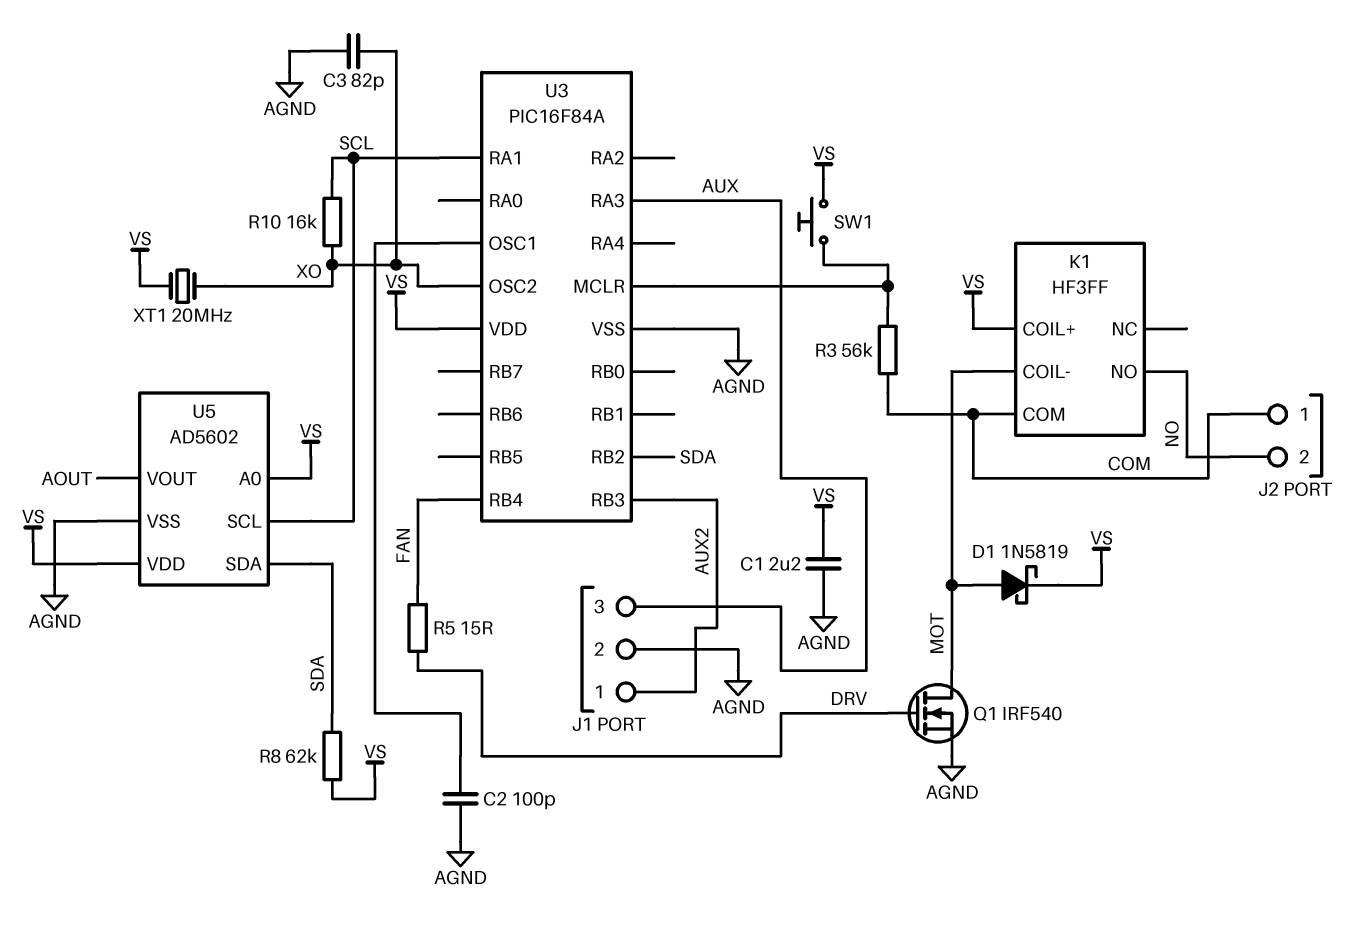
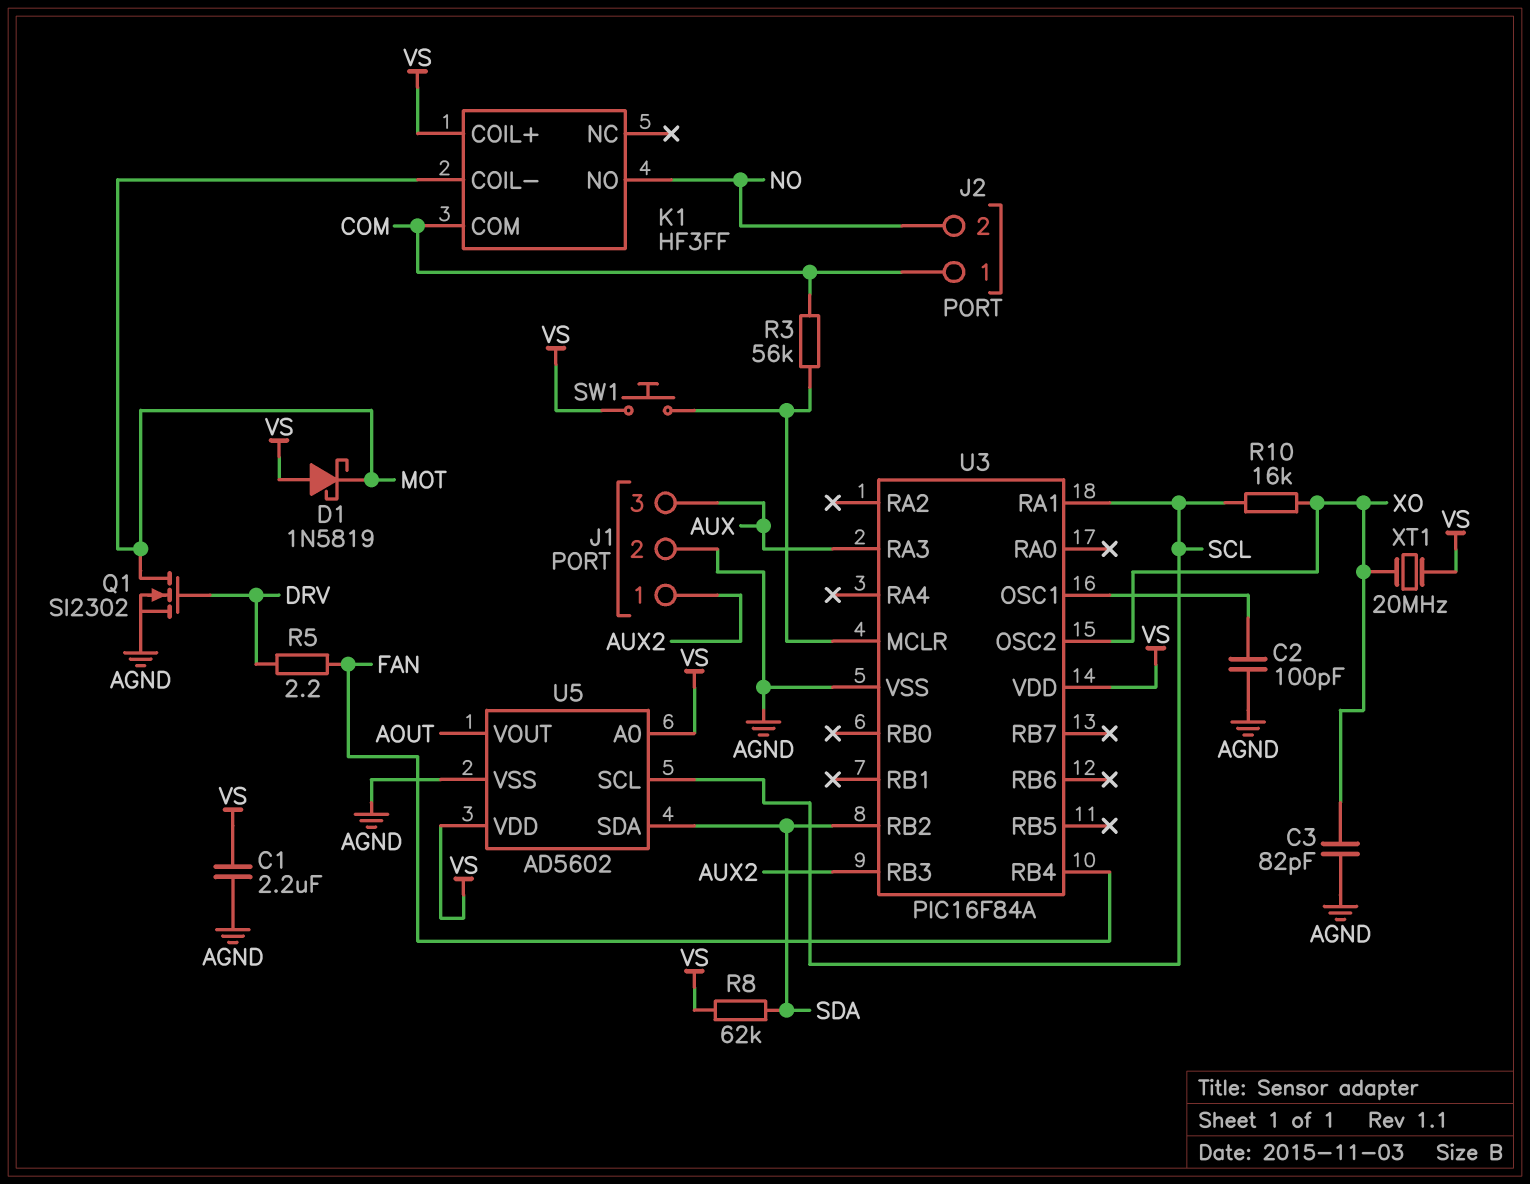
D1: schottky 1N5819 (A MOT, K VS) -> schottky 1N5819 (A VS, K MOT)
Q1: NMOS IRF540 (G DRV, D MOT, S AGND) -> NMOS SI2302 (G DRV, D MOT, S AGND)
R5: 15 (DRV, FAN) -> 2.2 (DRV, FAN)

